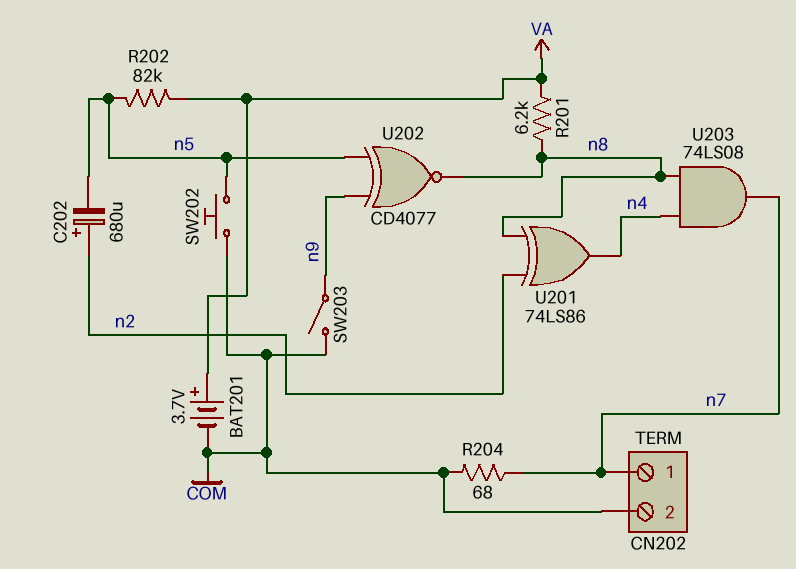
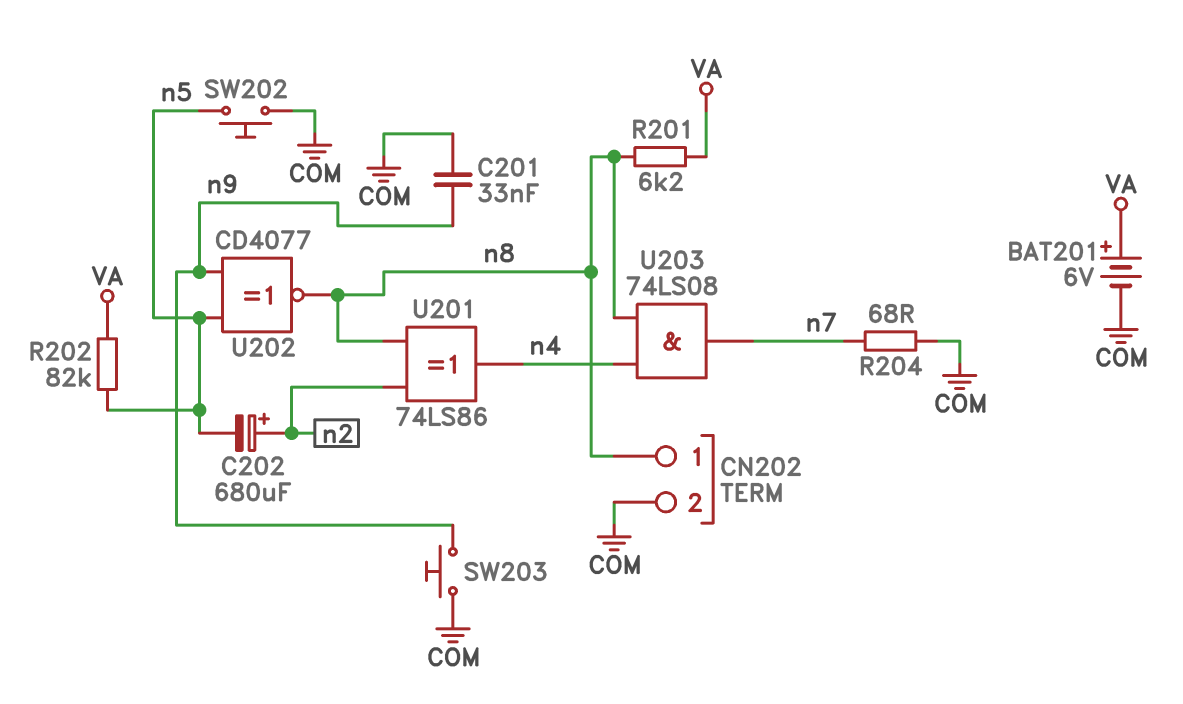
BAT201: 3.7V (plus VA, minus COM) -> 6V (plus VA, minus COM)
C201: none -> 33nF (COM, n9)
CN202 pin 1: n7 -> n8
SW203: switch (COM, n9) -> button (COM, n9)

